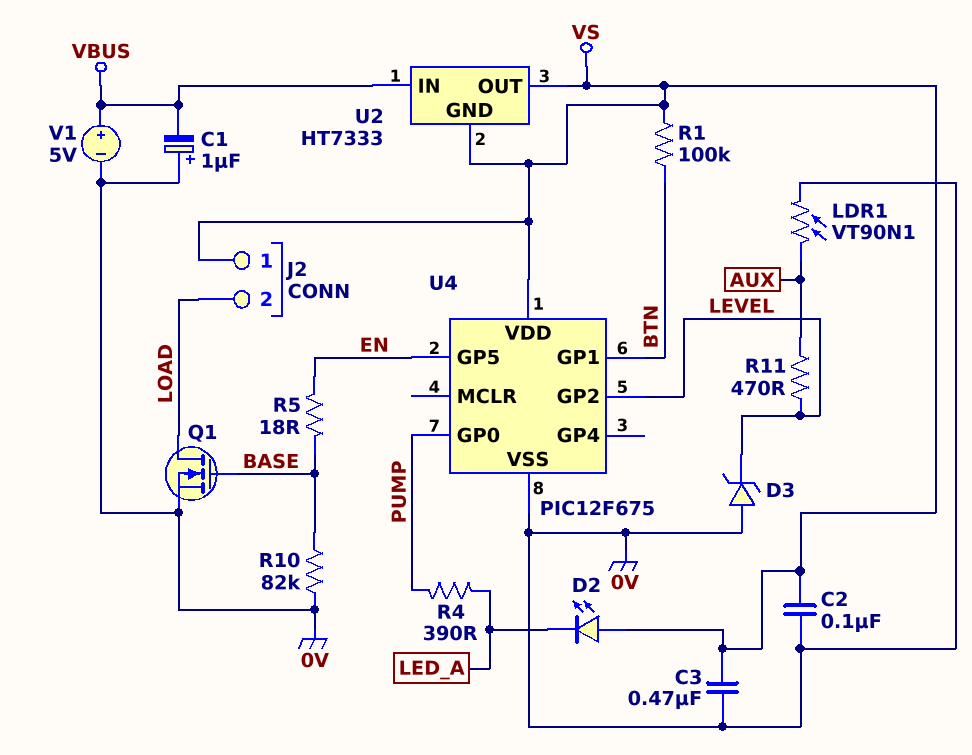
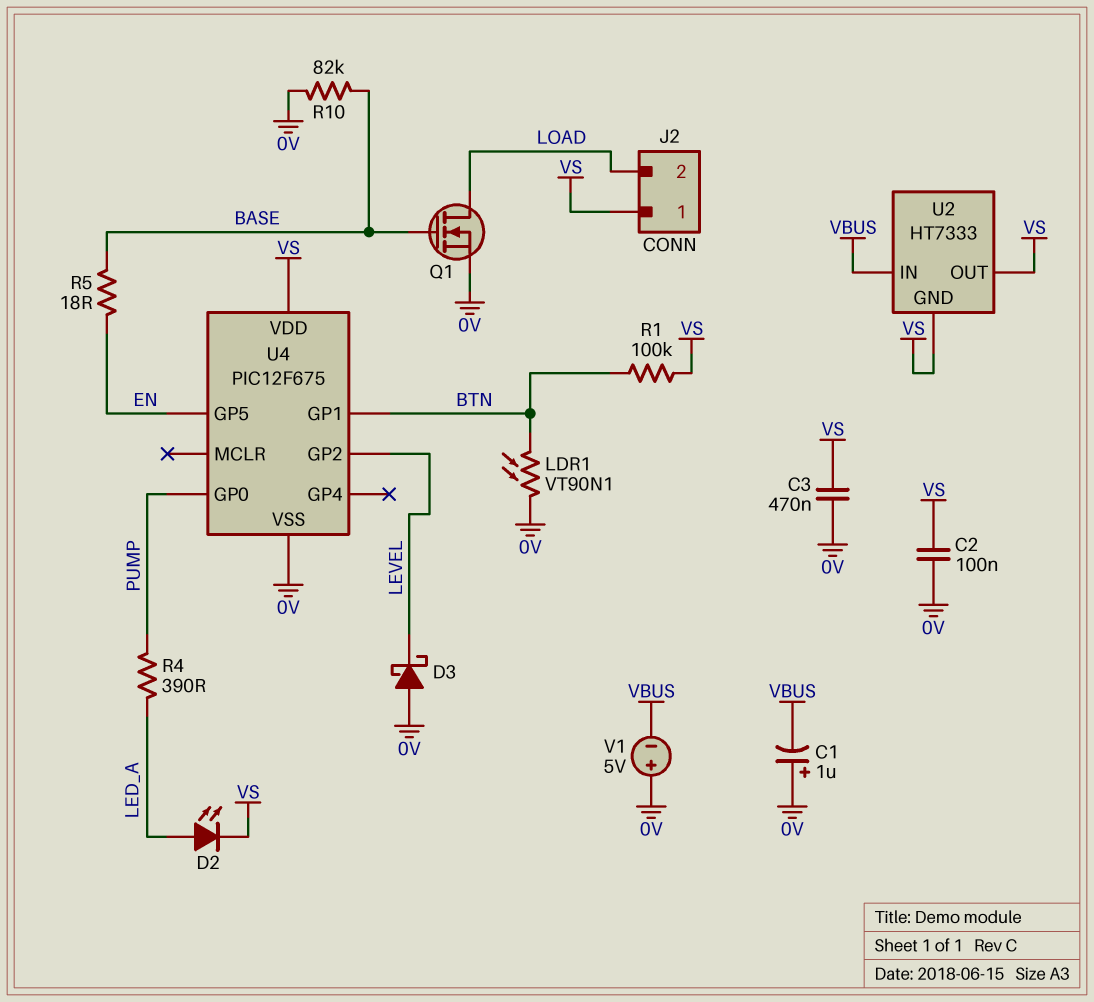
D2: LED (A VS, K LED_A) -> LED (A LED_A, K VS)
D3: zener (A 0V, K LEVEL) -> schottky (A 0V, K LEVEL)
LDR1: VT90N1 (0V, AUX) -> VT90N1 (0V, BTN)
R11: 470 (AUX, LEVEL) -> none
V1: 5V (plus VBUS, minus 0V) -> 5V (plus 0V, minus VBUS)

